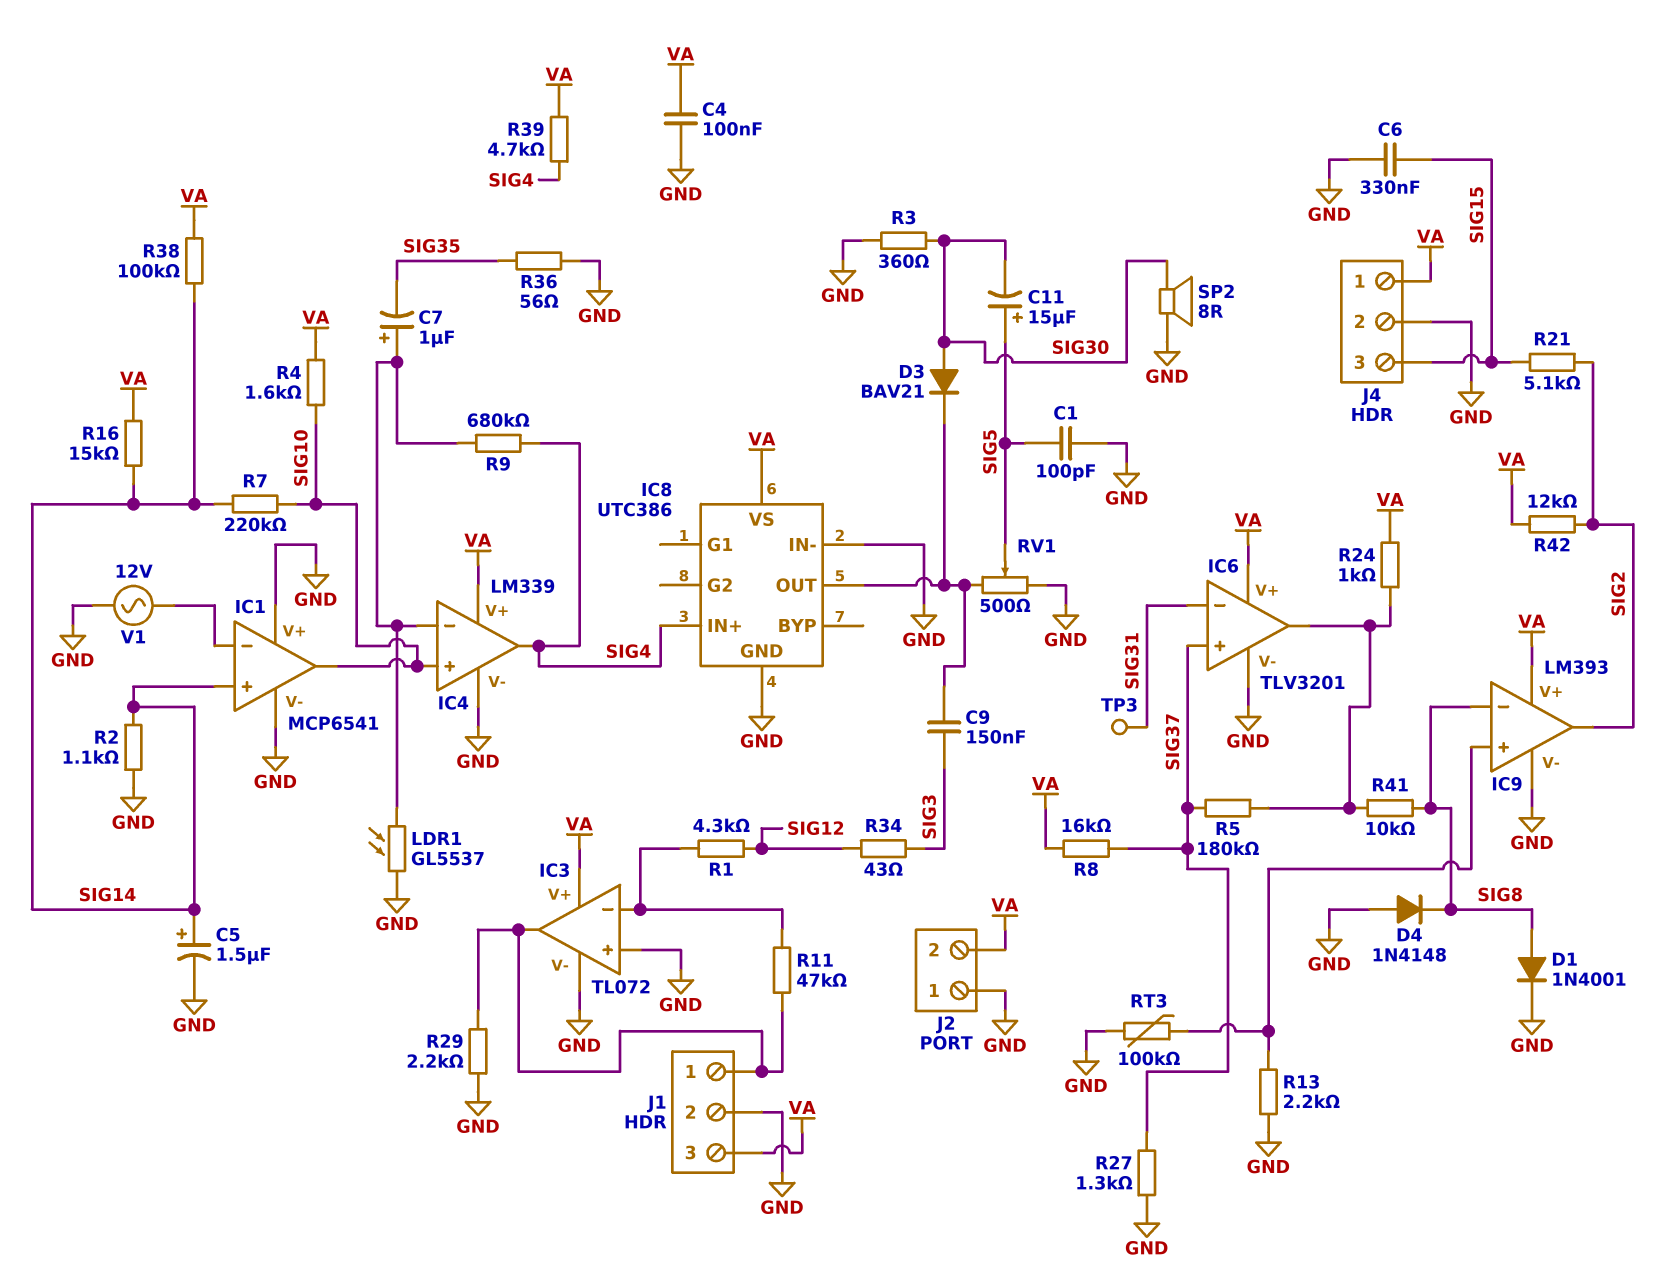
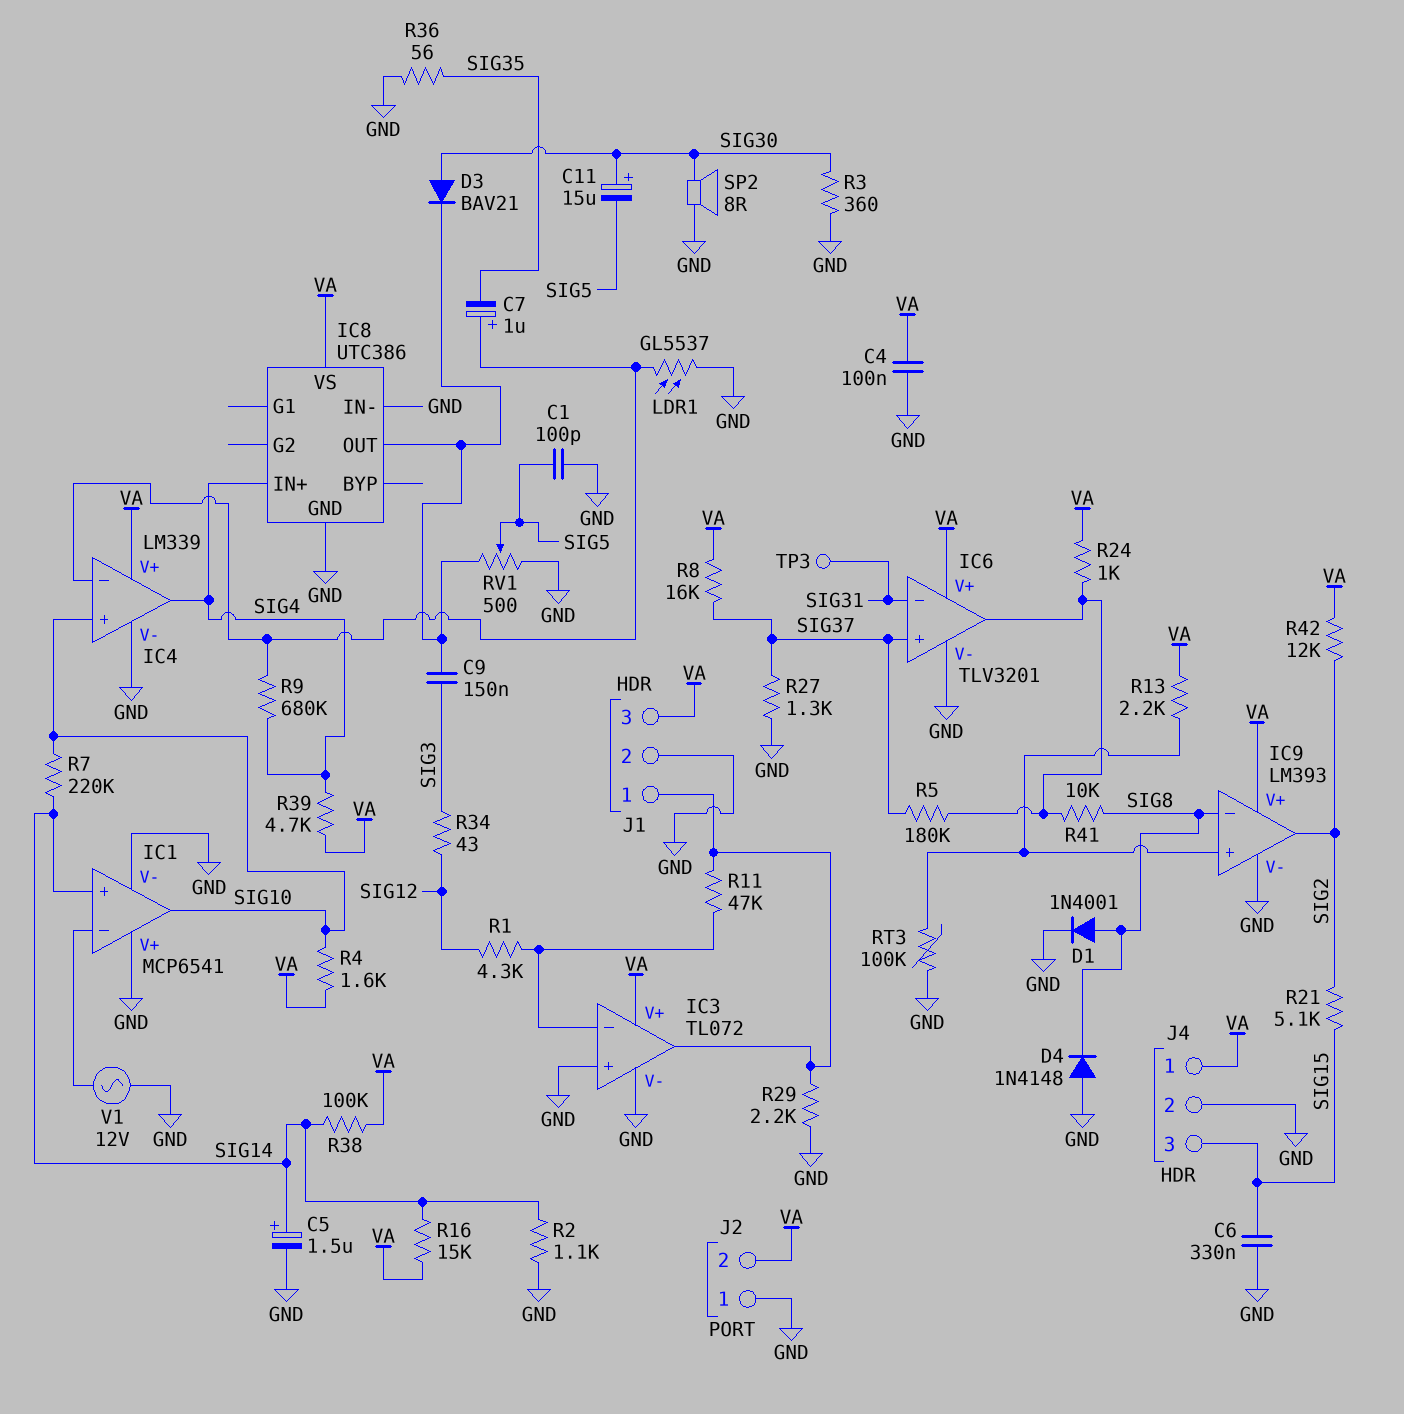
C11: 15uF (plus SIG5, minus SIG30) -> 15uF (plus SIG30, minus SIG5)
R13: 2.2k (GND, IC9/in+) -> 2.2k (IC9/in+, VA)

